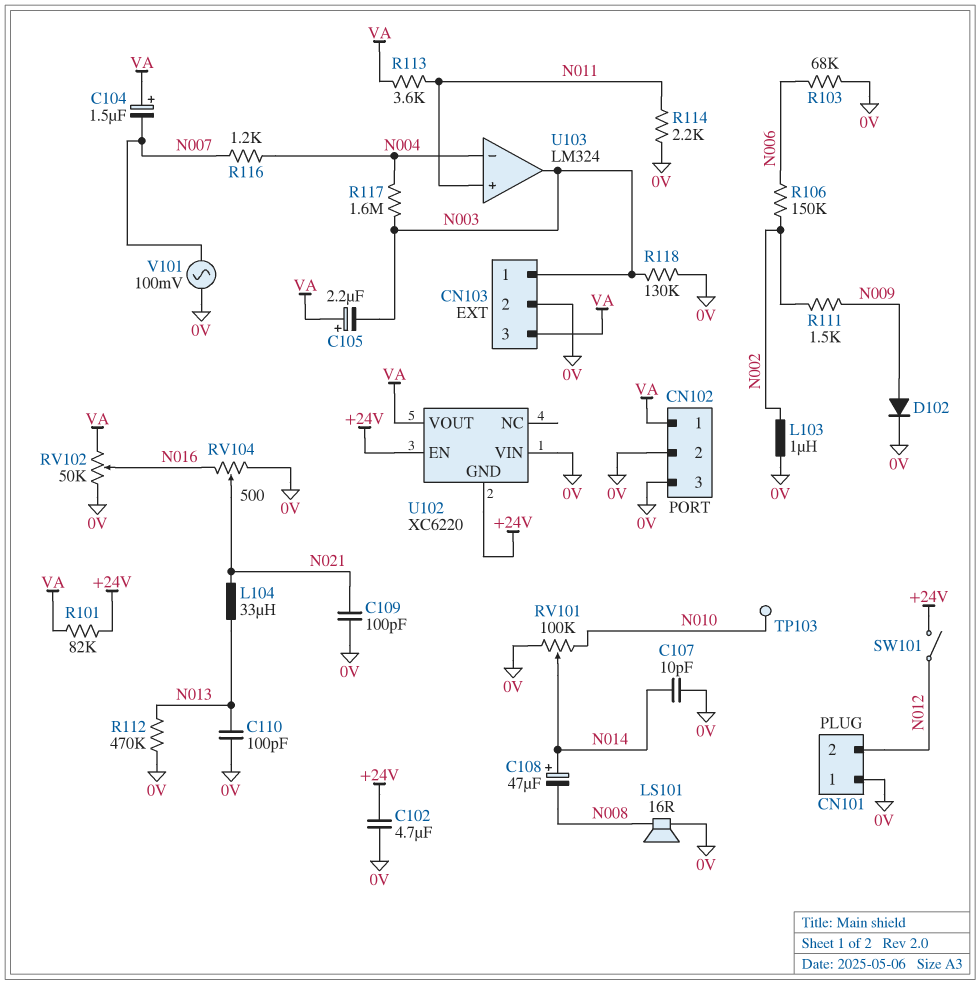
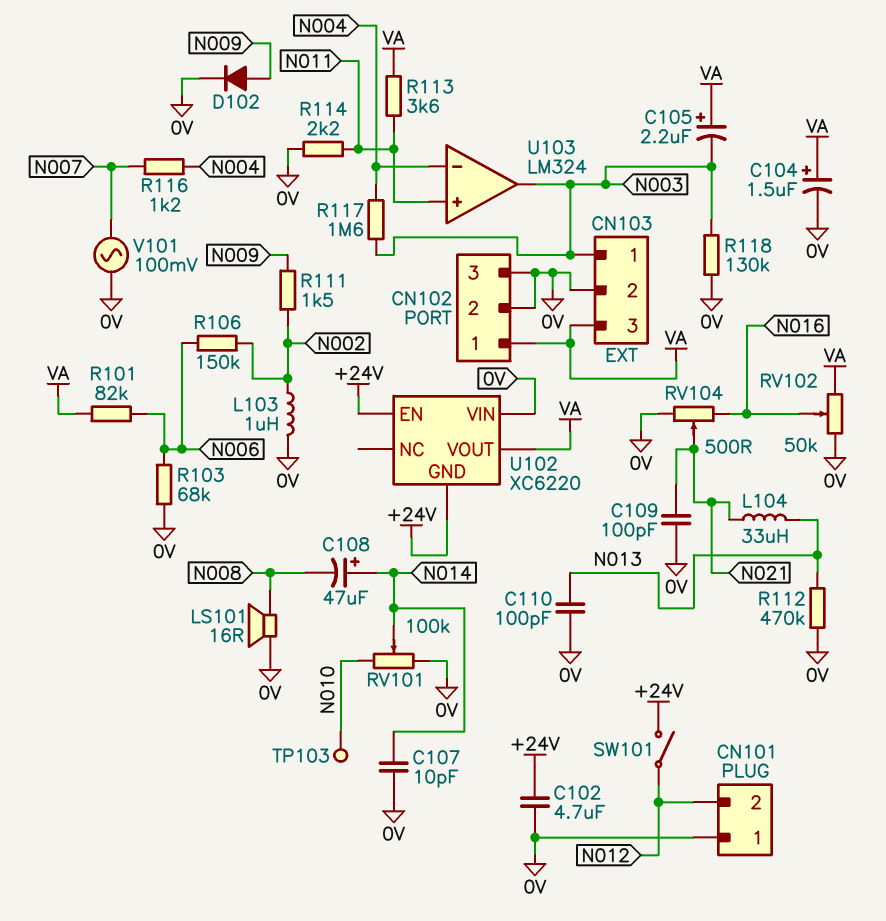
C104: 1.5uF (plus VA, minus N007) -> 1.5uF (plus VA, minus 0V)
R101: 82k (+24V, VA) -> 82k (N006, VA)

